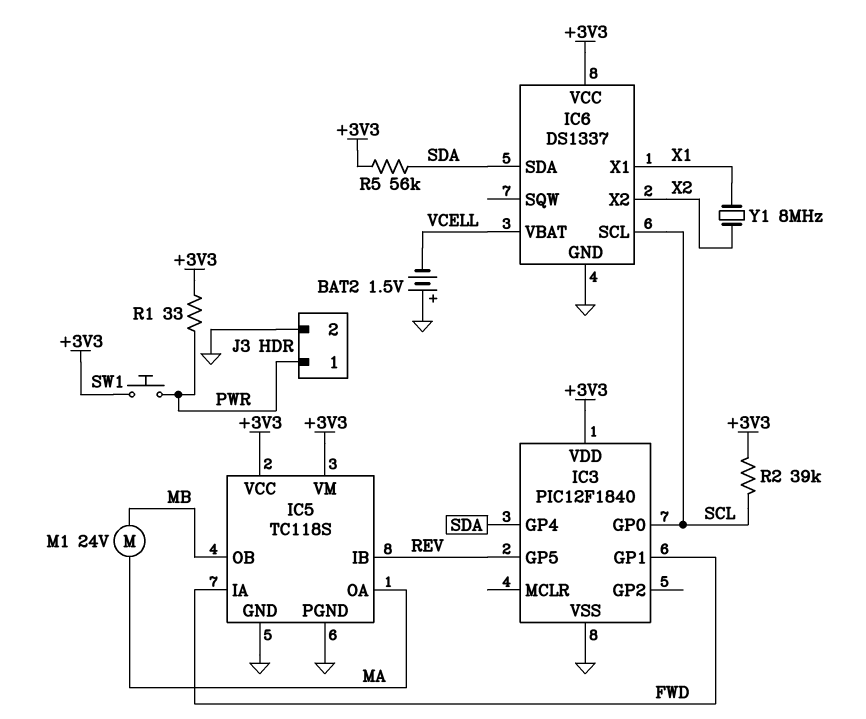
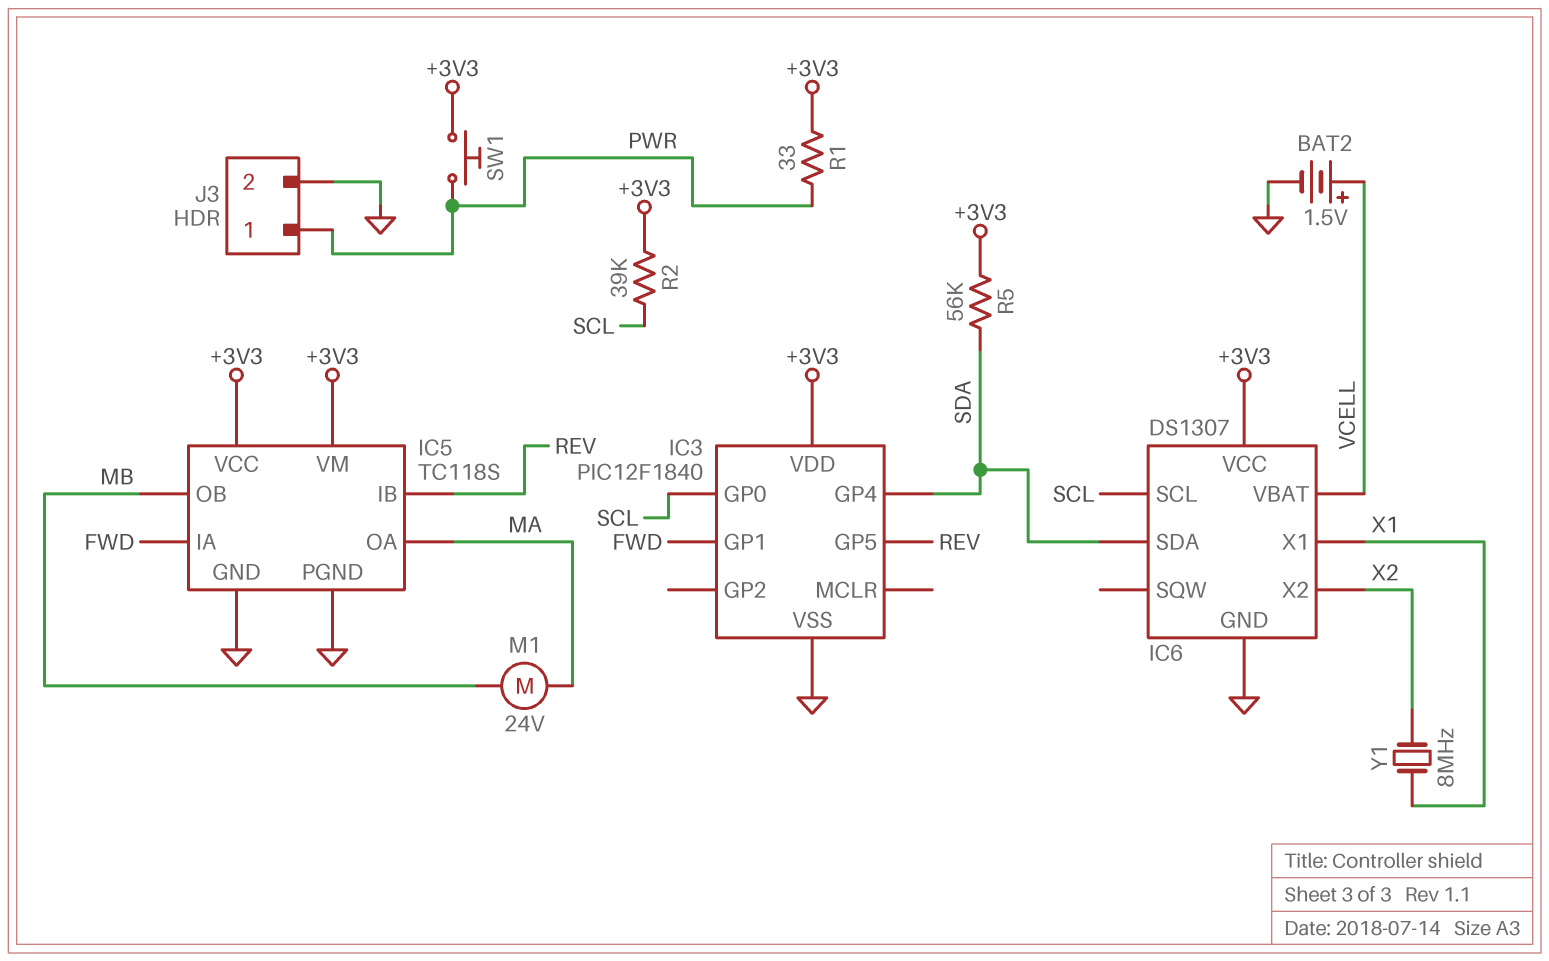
BAT2: 1.5V (plus GND, minus VCELL) -> 1.5V (plus VCELL, minus GND)
IC6: DS1337 -> DS1307

